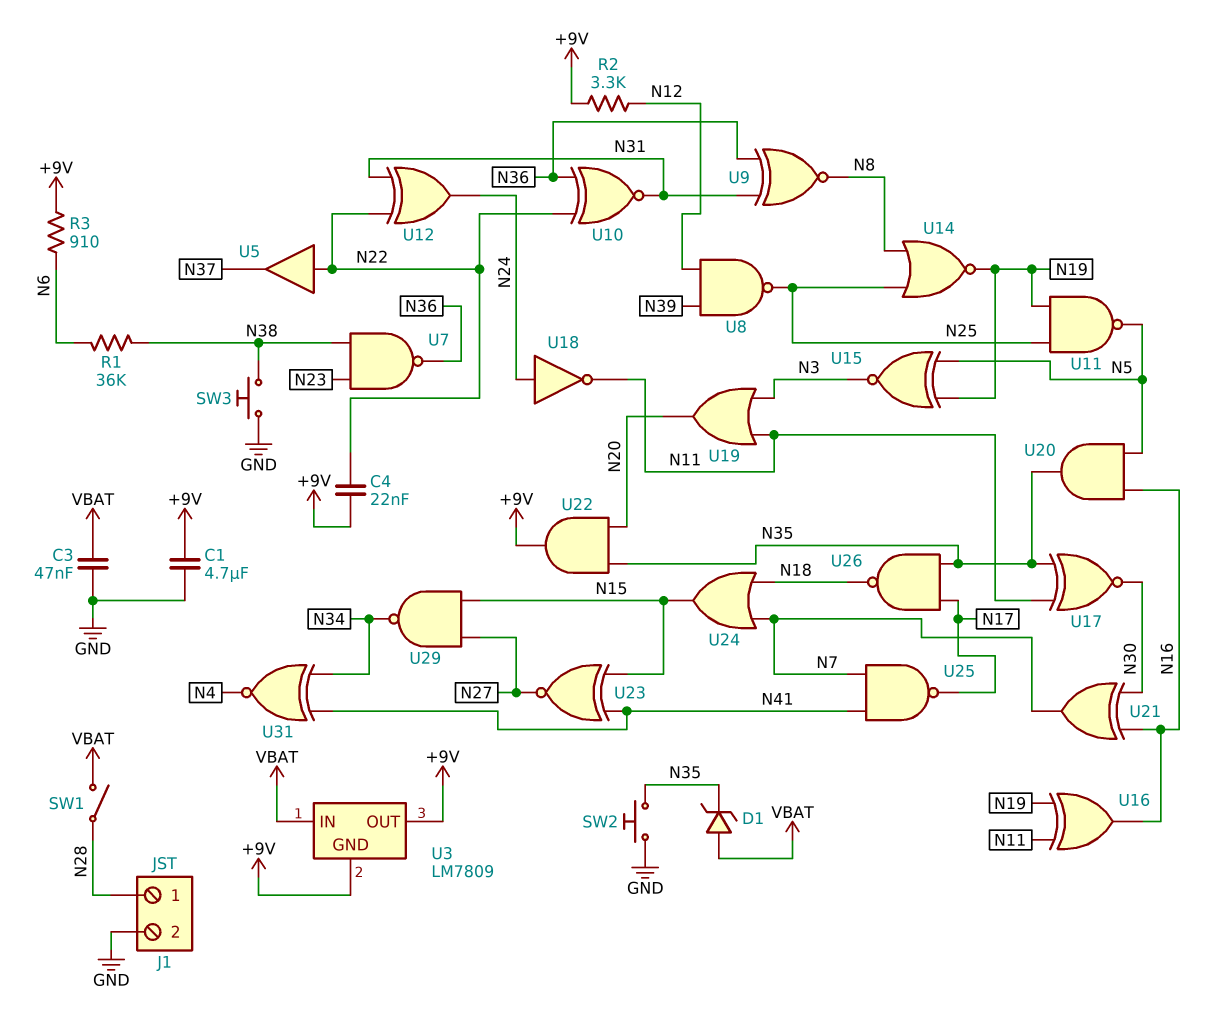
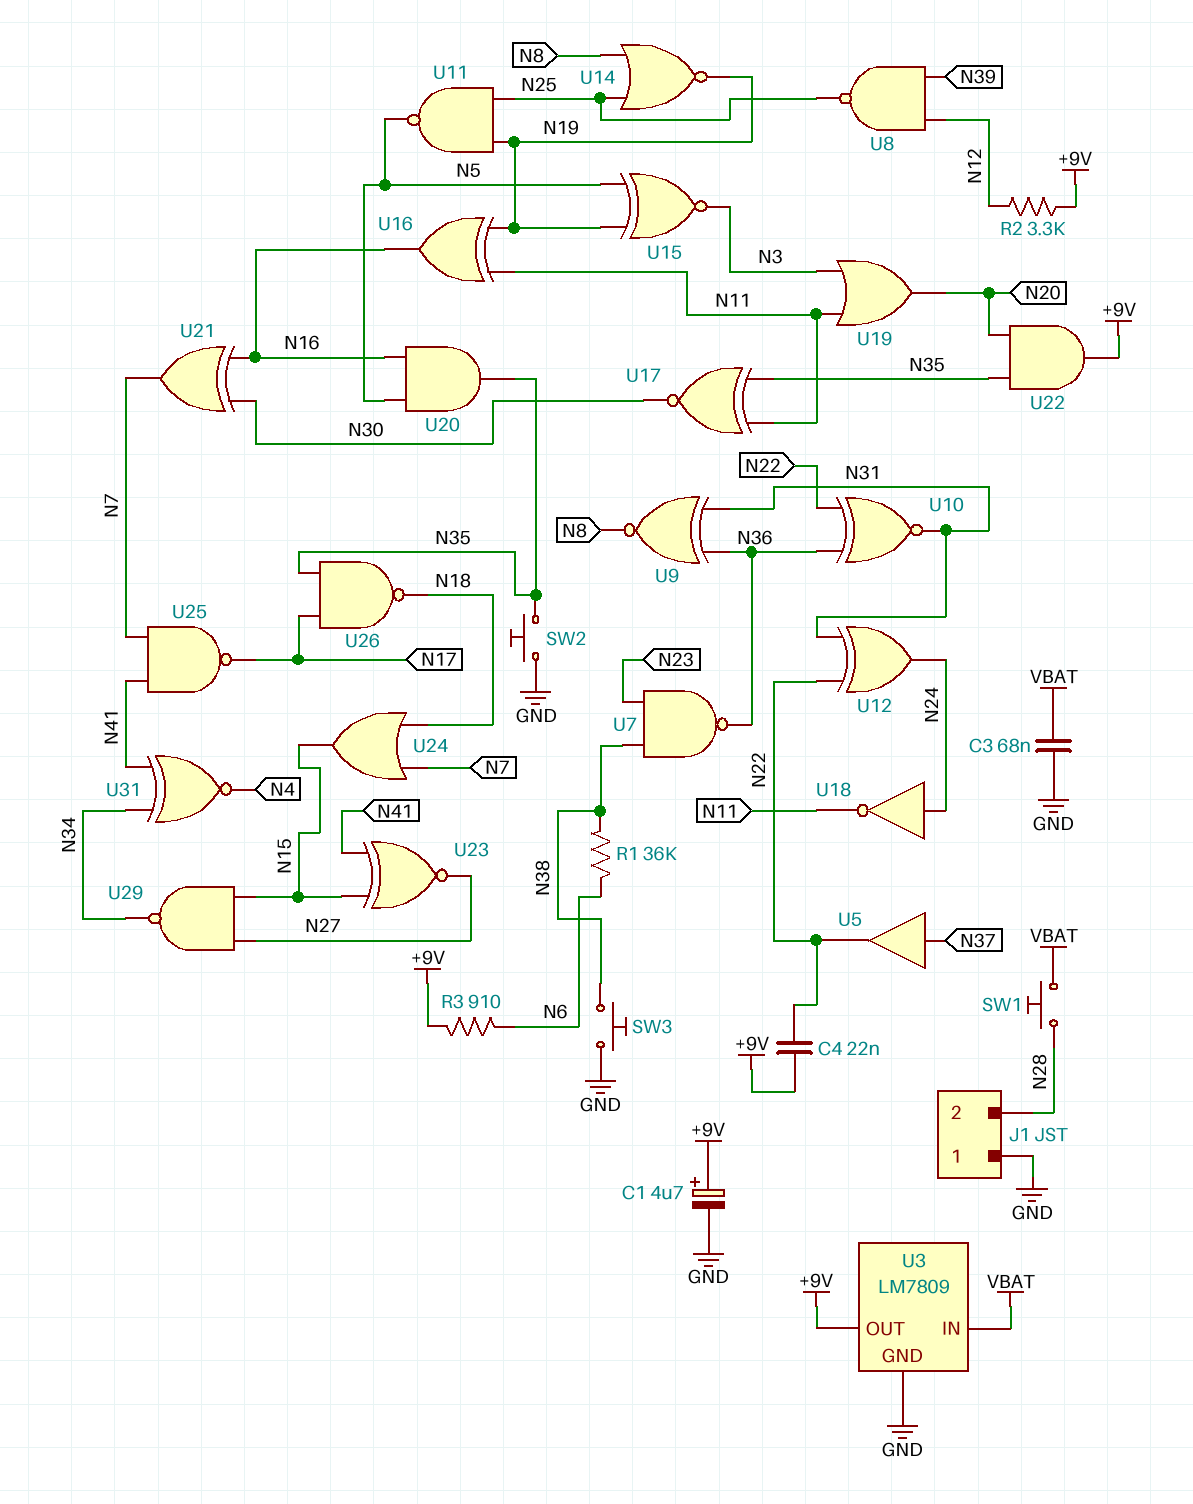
C1: 4.7uF (+9V, GND) -> 4.7uF (plus +9V, minus GND)
C3: 47nF (GND, VBAT) -> 68nF (GND, VBAT)
D1: zener (A VBAT, K N35) -> none
J1 pin 1: N28 -> GND
J1 pin 2: GND -> N28
SW1: switch (N28, VBAT) -> button (N28, VBAT)
U3 pin GND: +9V -> GND
U5: buffer (in N22, out N37) -> buffer (in N37, out N22)

